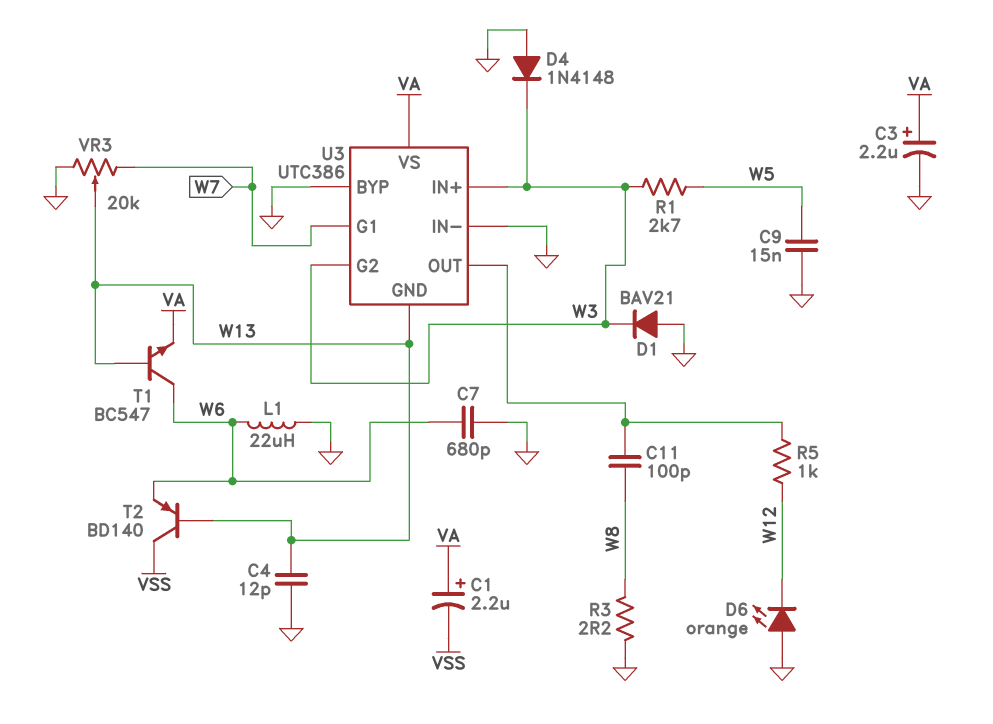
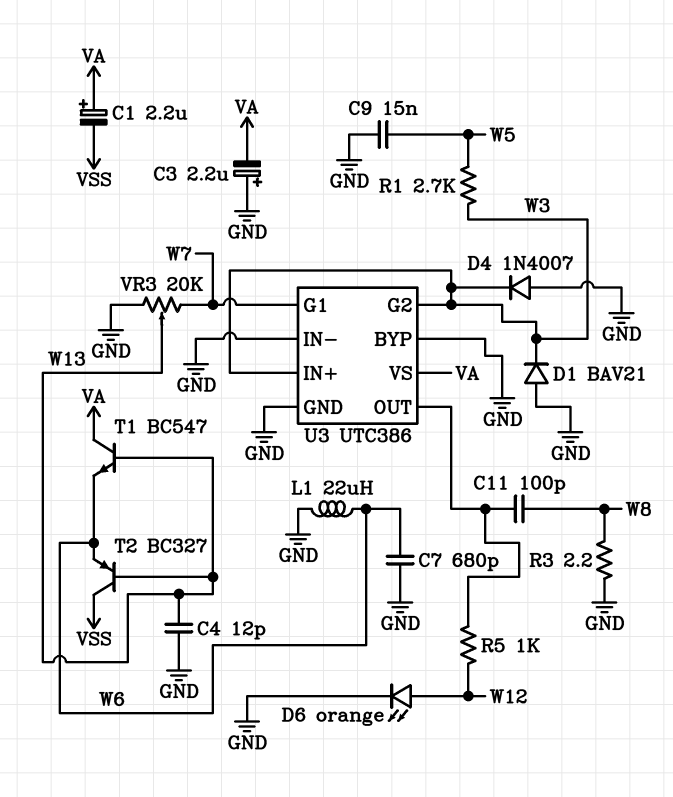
C3: 2.2uF (plus VA, minus GND) -> 2.2uF (plus GND, minus VA)
D4: diode 1N4148 (A GND, K W3) -> diode 1N4007 (A GND, K W3)
D6: LED orange (A GND, K W12) -> LED orange (A W12, K GND)
T1: NPN BC547 (B W13, C W6, E VA) -> NPN BC547 (B W13, C VA, E W6)
T2: PNP BD140 (B W13, C VSS, E W6) -> PNP BC327 (B W13, C VSS, E W6)
U3 pin GND: W13 -> GND

